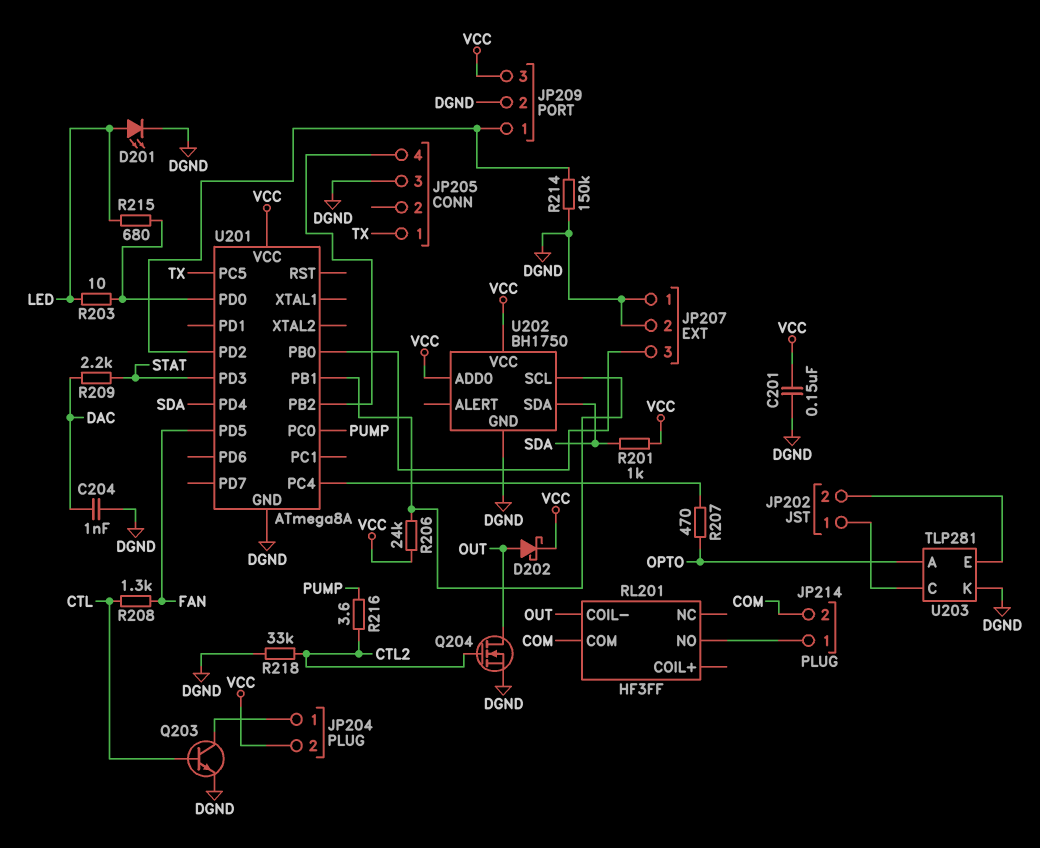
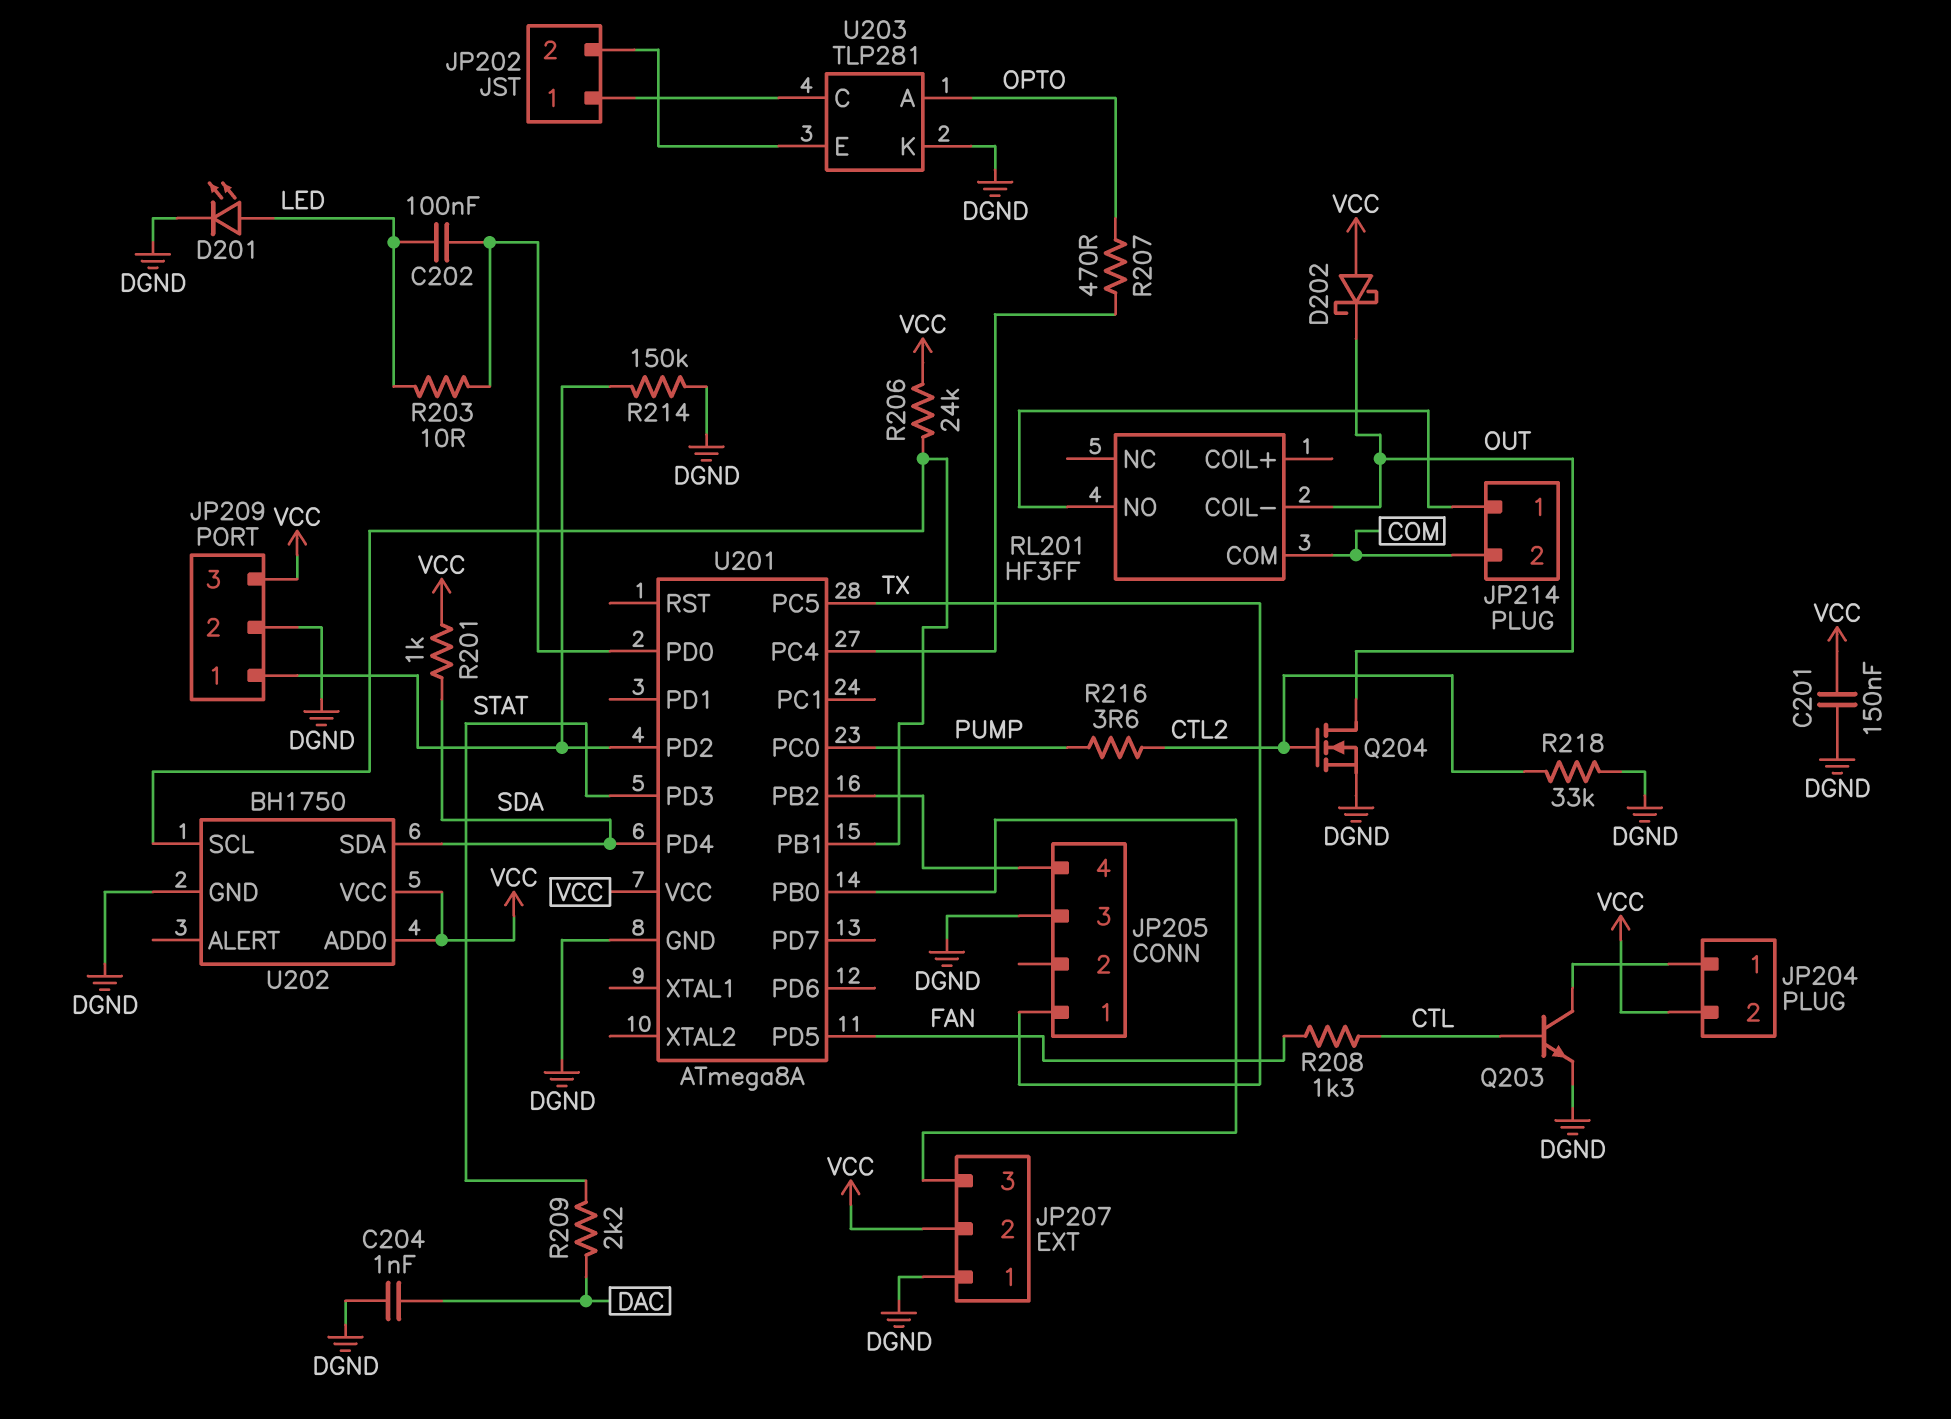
C202: none -> 100nF (LED, U201/PD0)
D202: schottky (A OUT, K VCC) -> schottky (A VCC, K OUT)
JP207 pin 2: DGND -> VCC
R215: 680 (LED, U201/PD0) -> none

